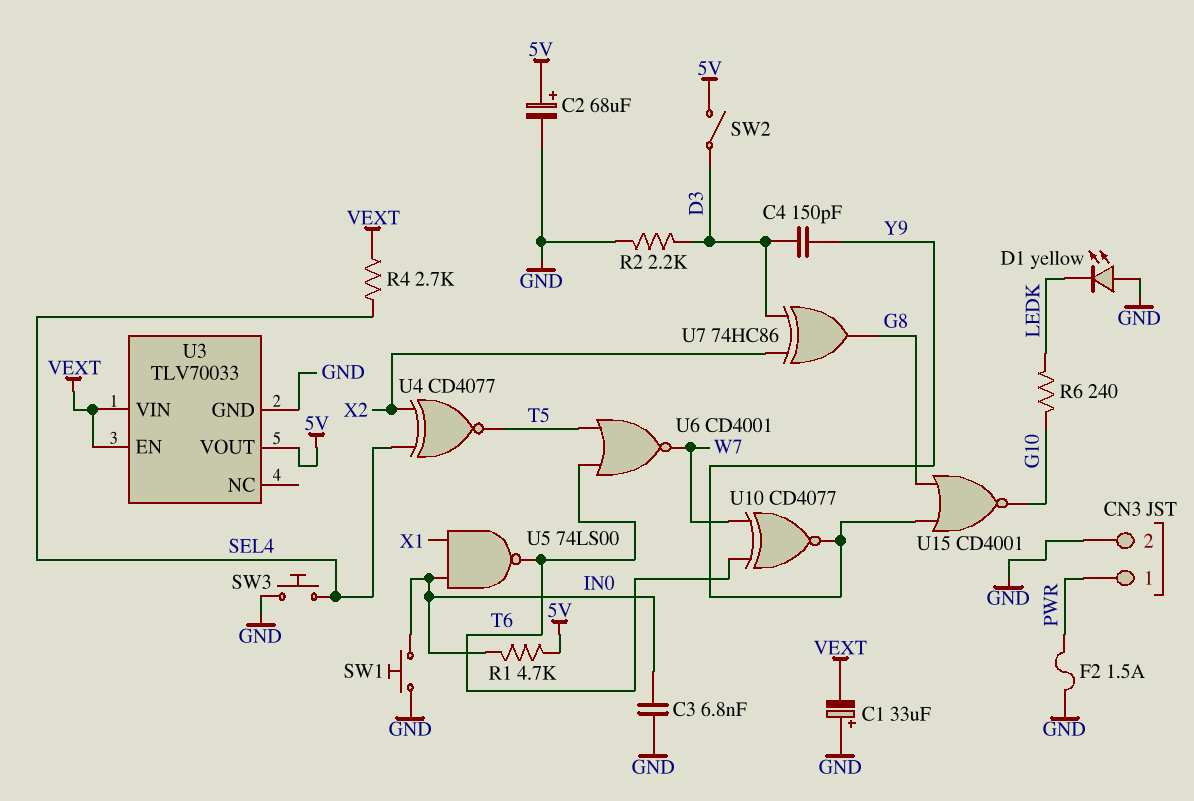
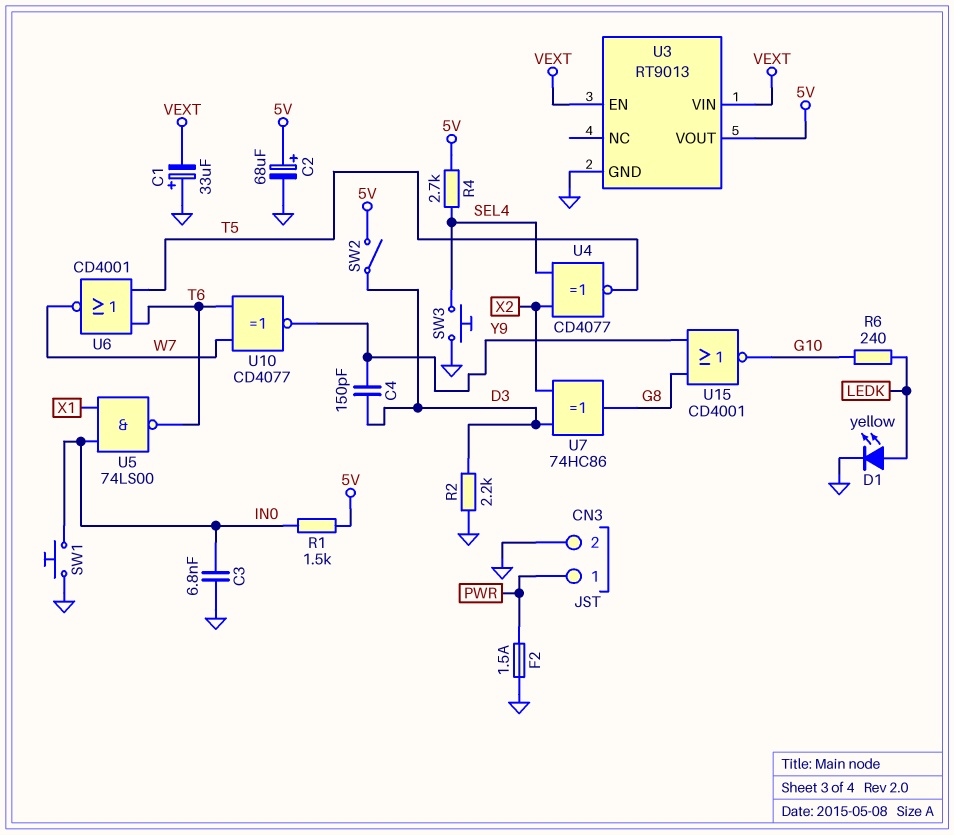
D1: LED yellow (A GND, K LEDK) -> LED yellow (A LEDK, K GND)
R1: 4.7k (5V, IN0) -> 1.5k (5V, IN0)
R4: 2.7k (SEL4, VEXT) -> 2.7k (5V, SEL4)
U3: TLV70033 -> RT9013

